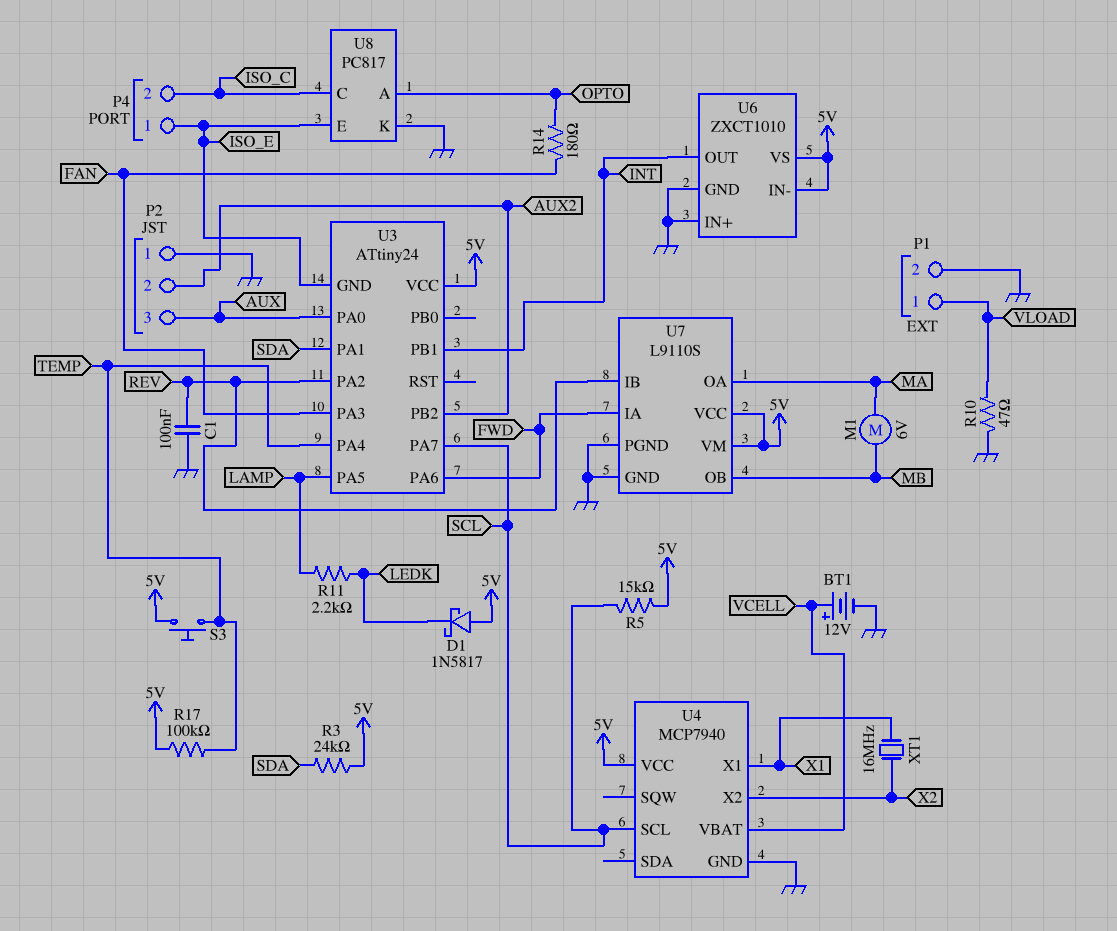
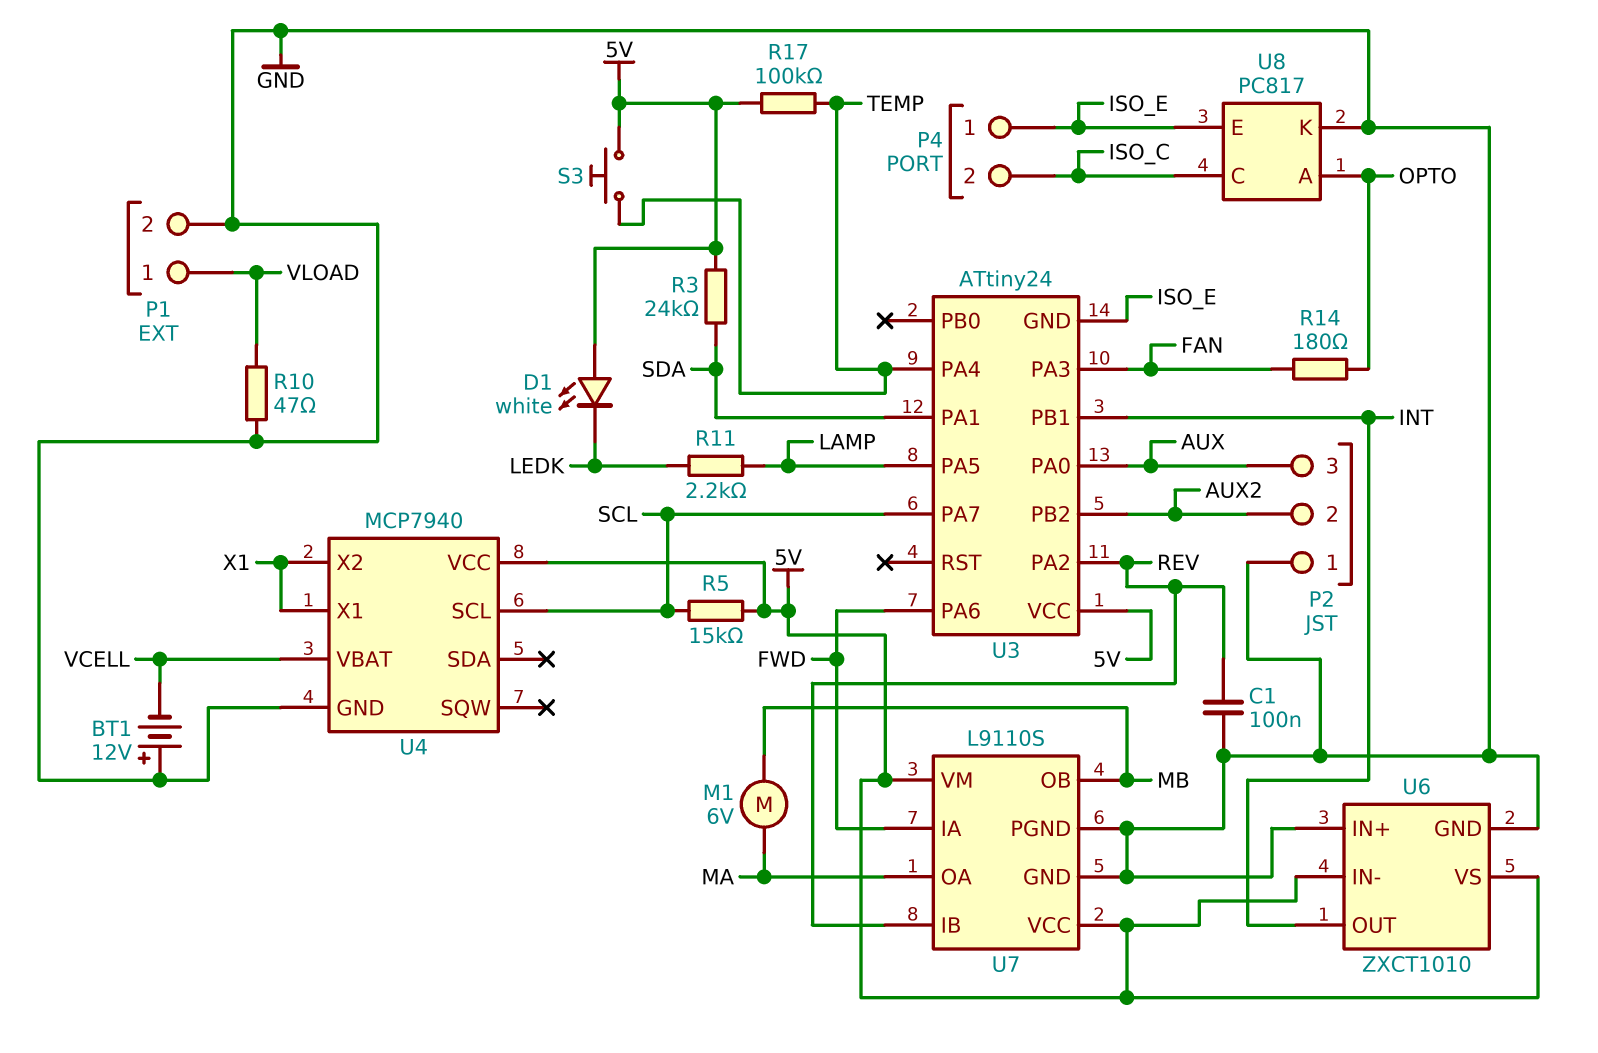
BT1: 12V (plus VCELL, minus GND) -> 12V (plus GND, minus VCELL)
D1: schottky 1N5817 (A 5V, K LEDK) -> LED white (A 5V, K LEDK)
U4 pin X2: X2 -> X1
XT1: 16MHz (X1, X2) -> none

